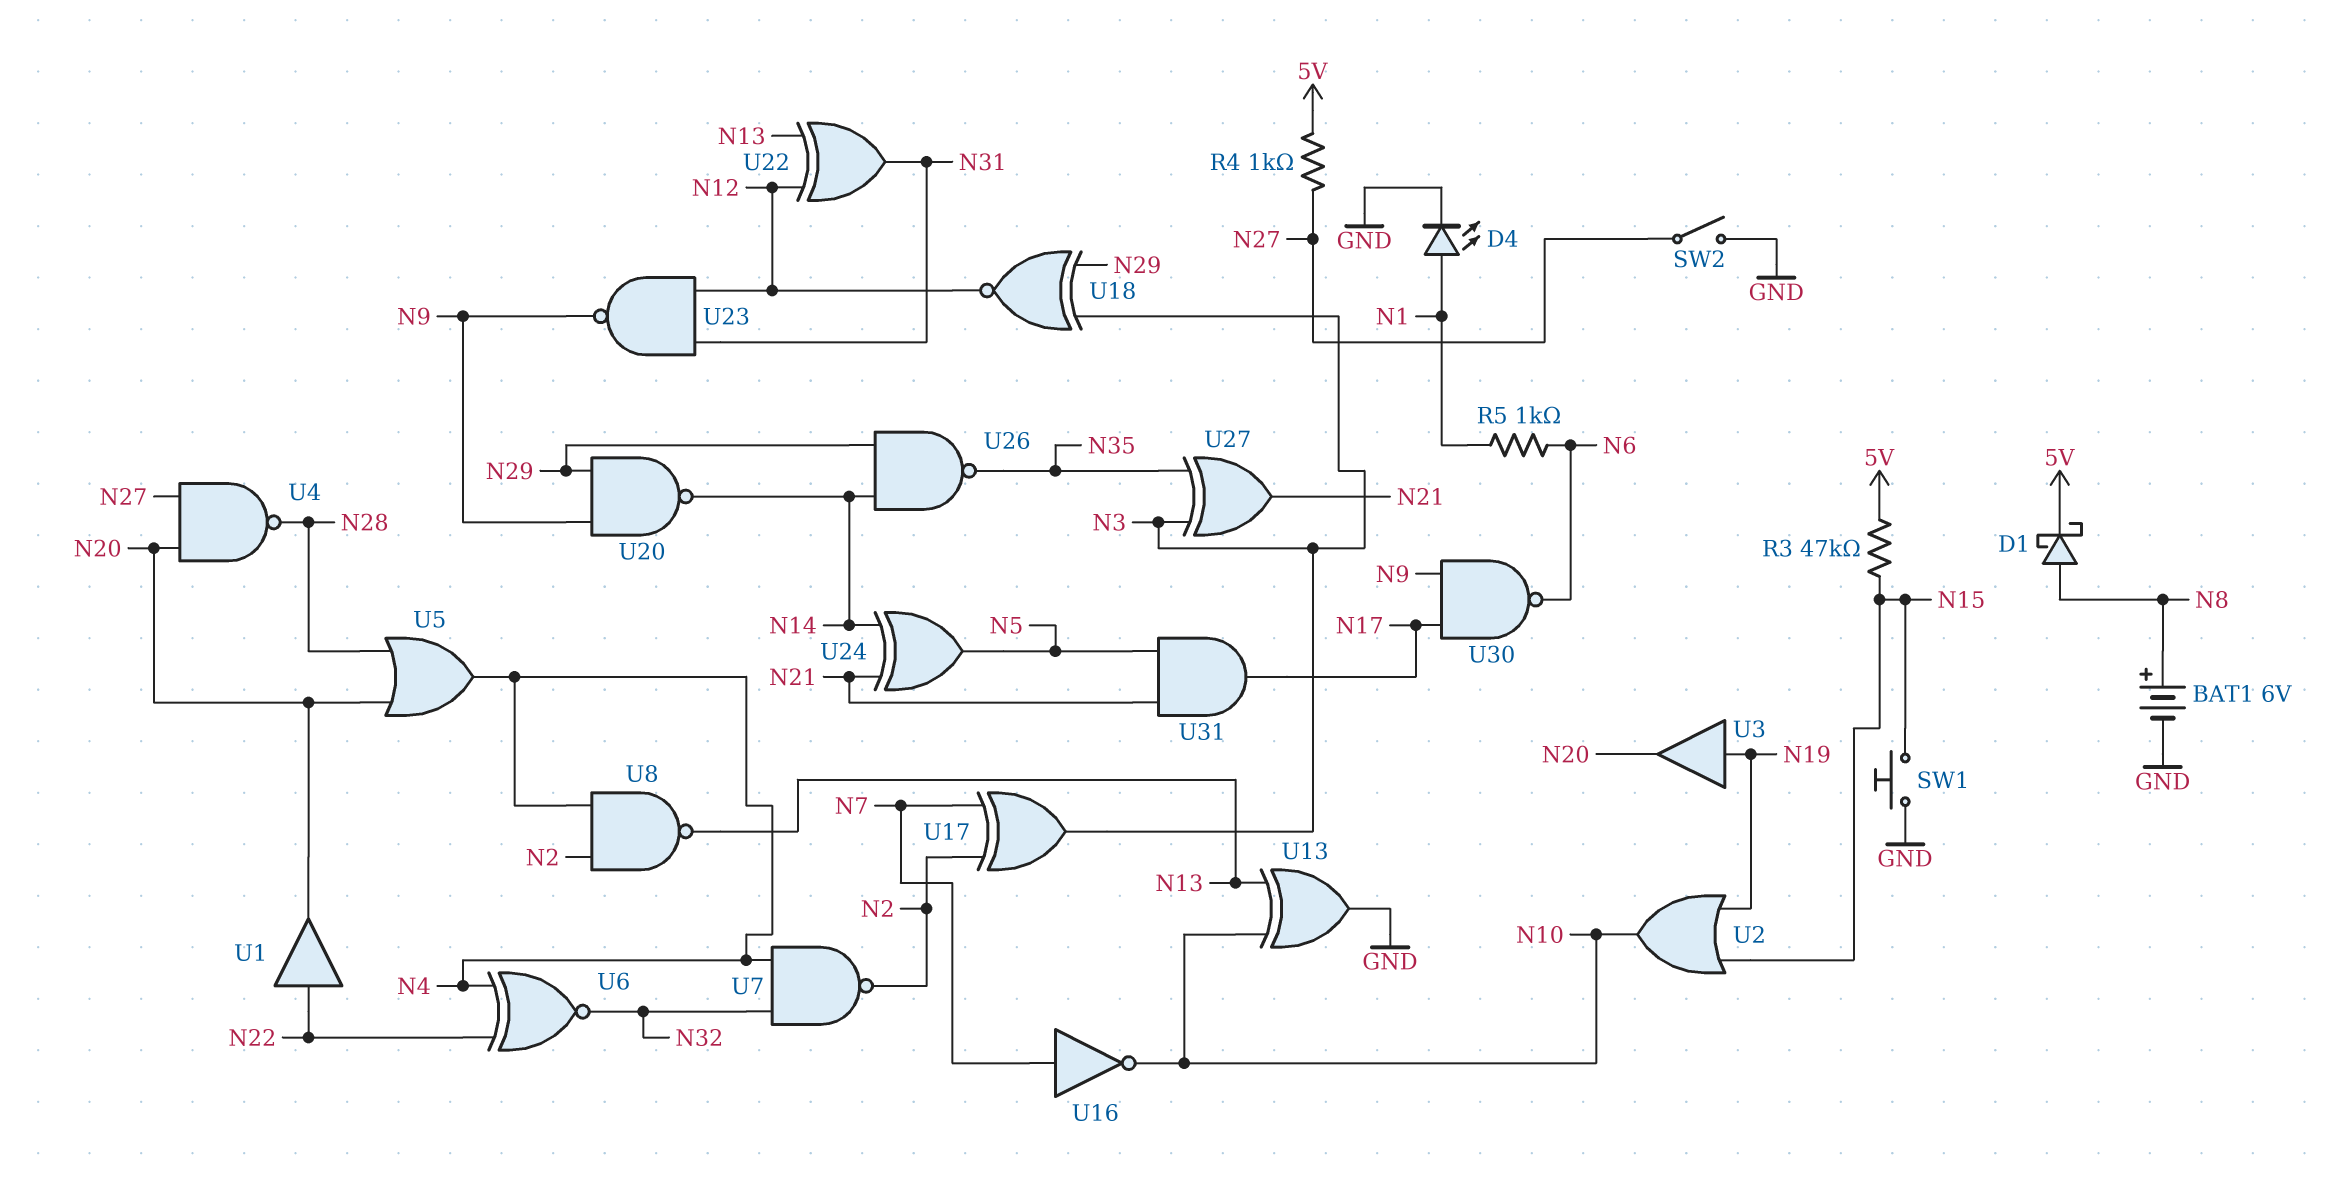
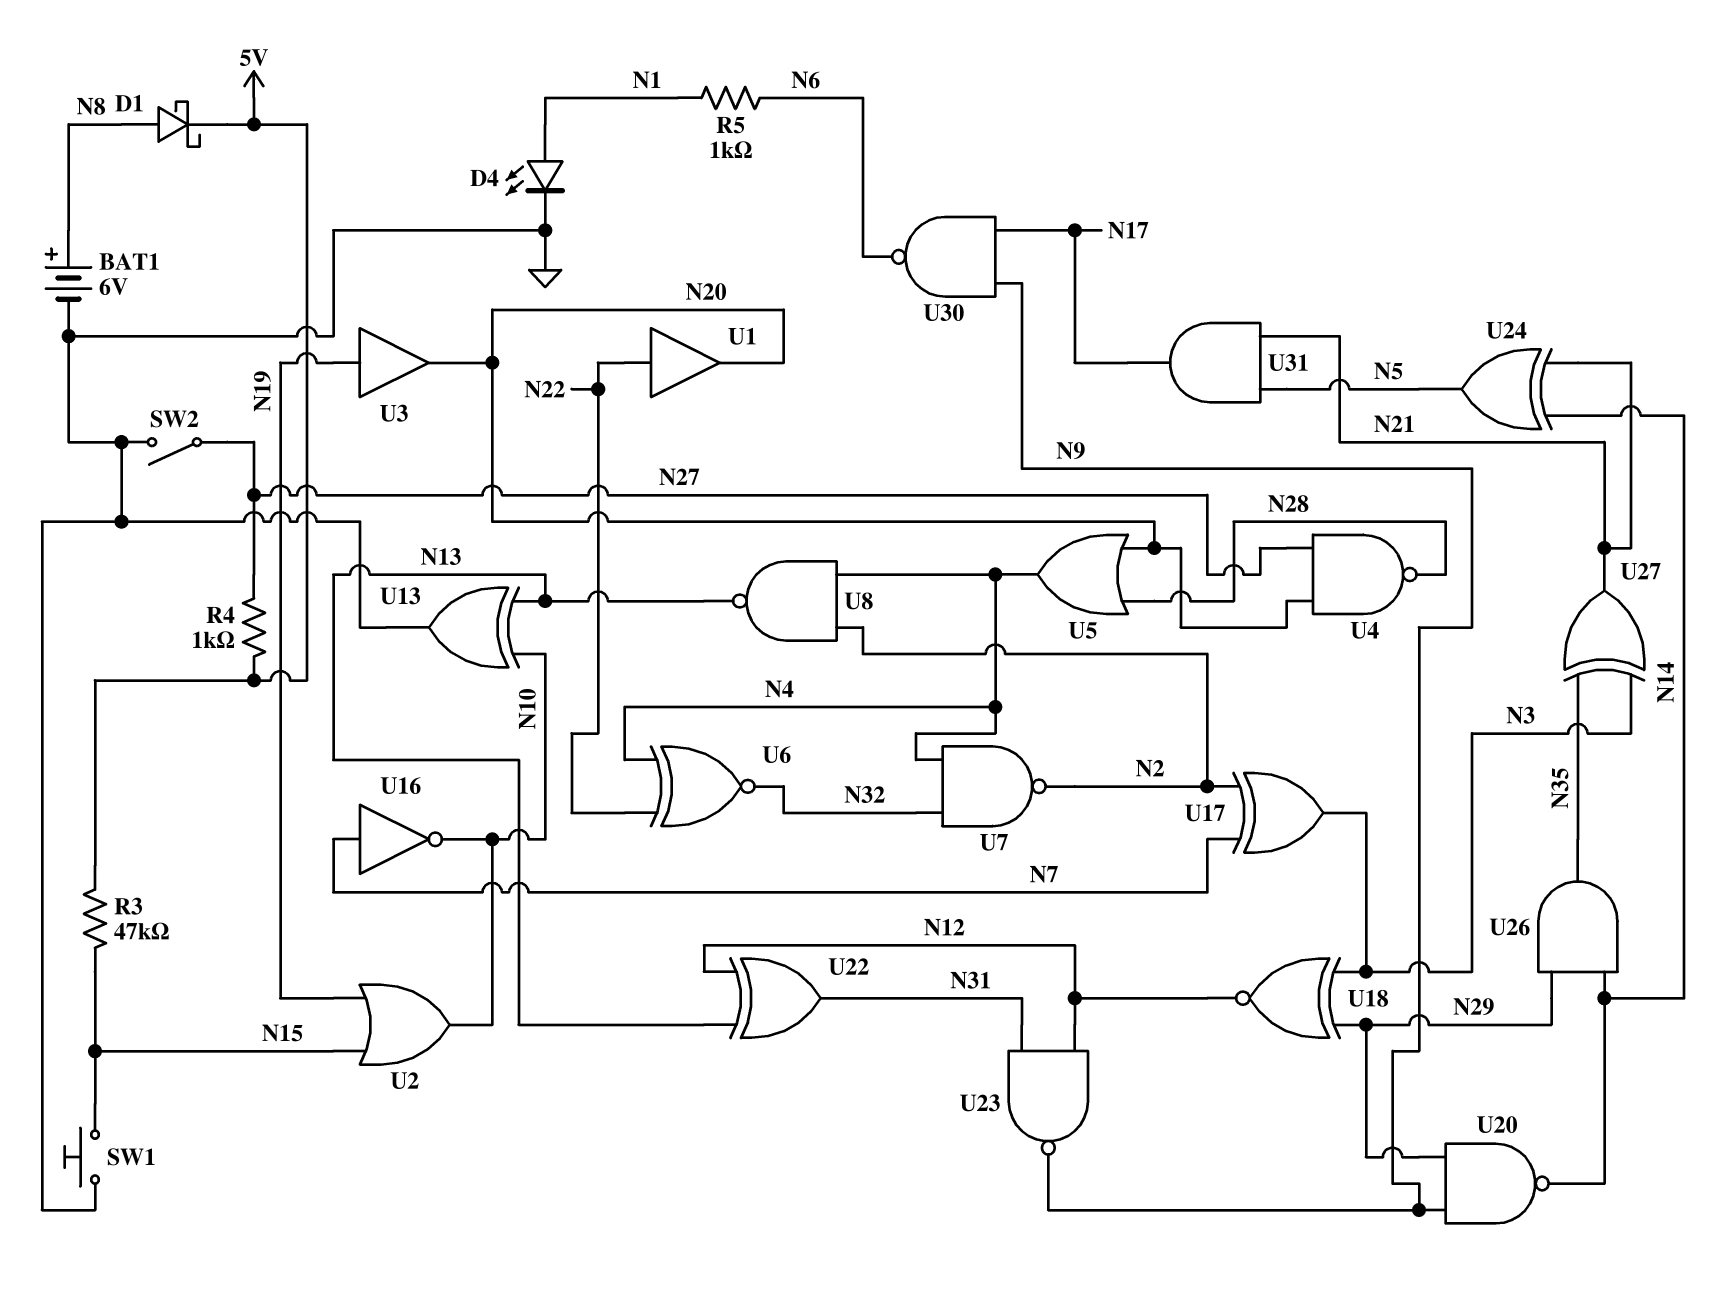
U26: NAND (in N14, in N29, out N35) -> AND (in N14, in N29, out N35)

